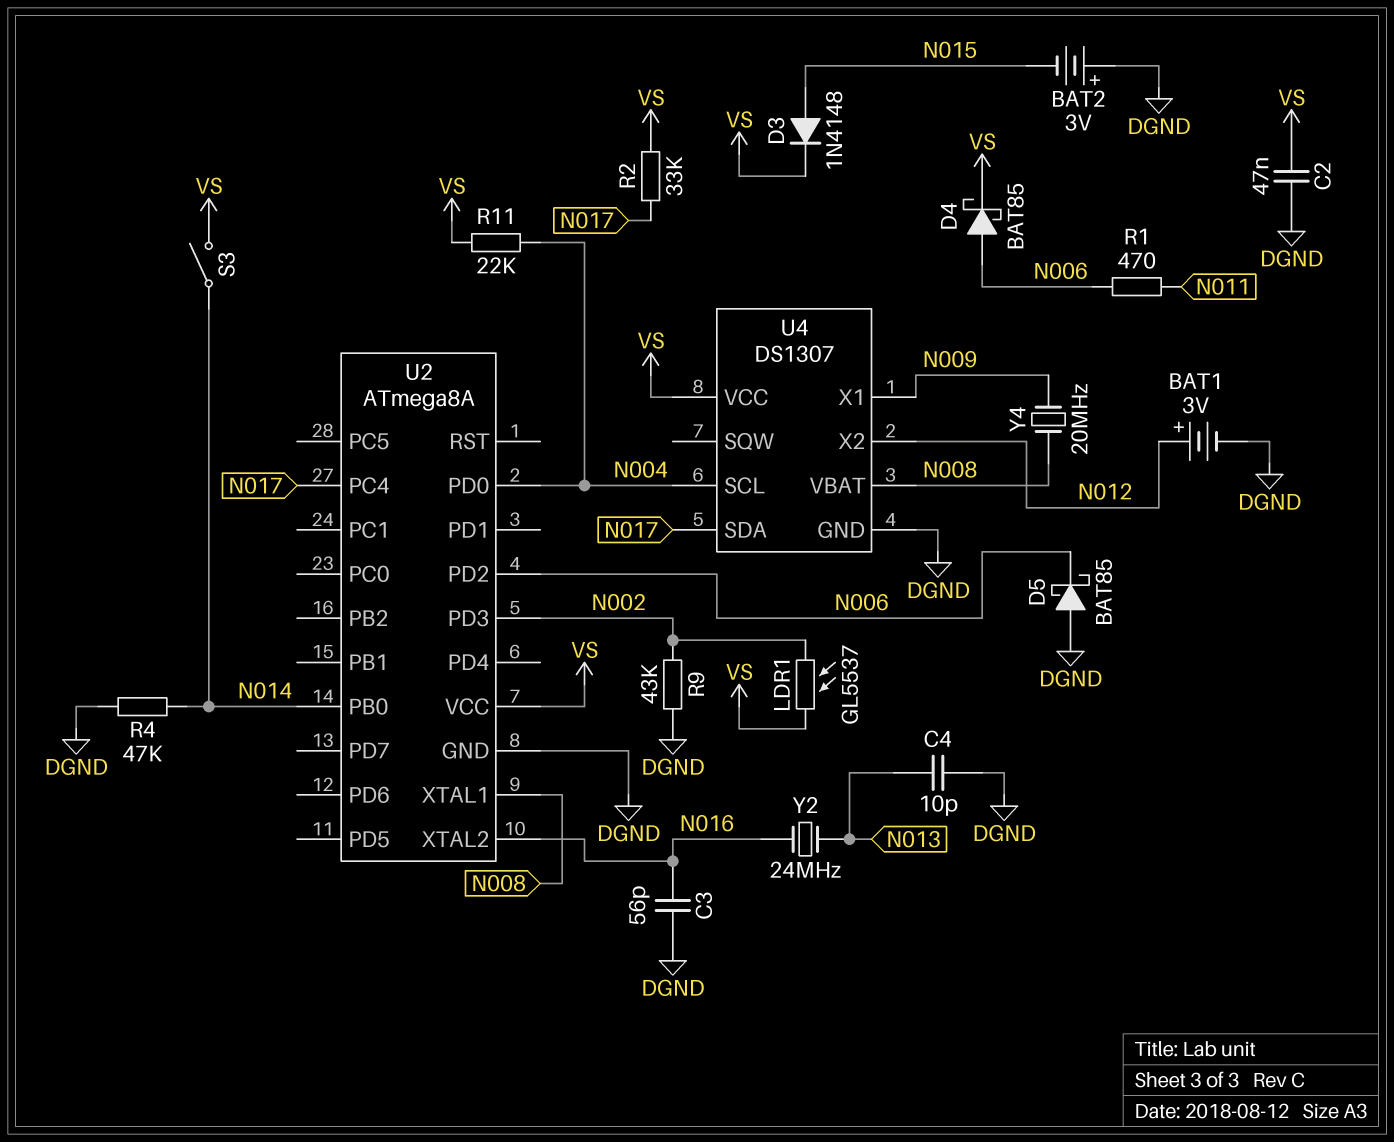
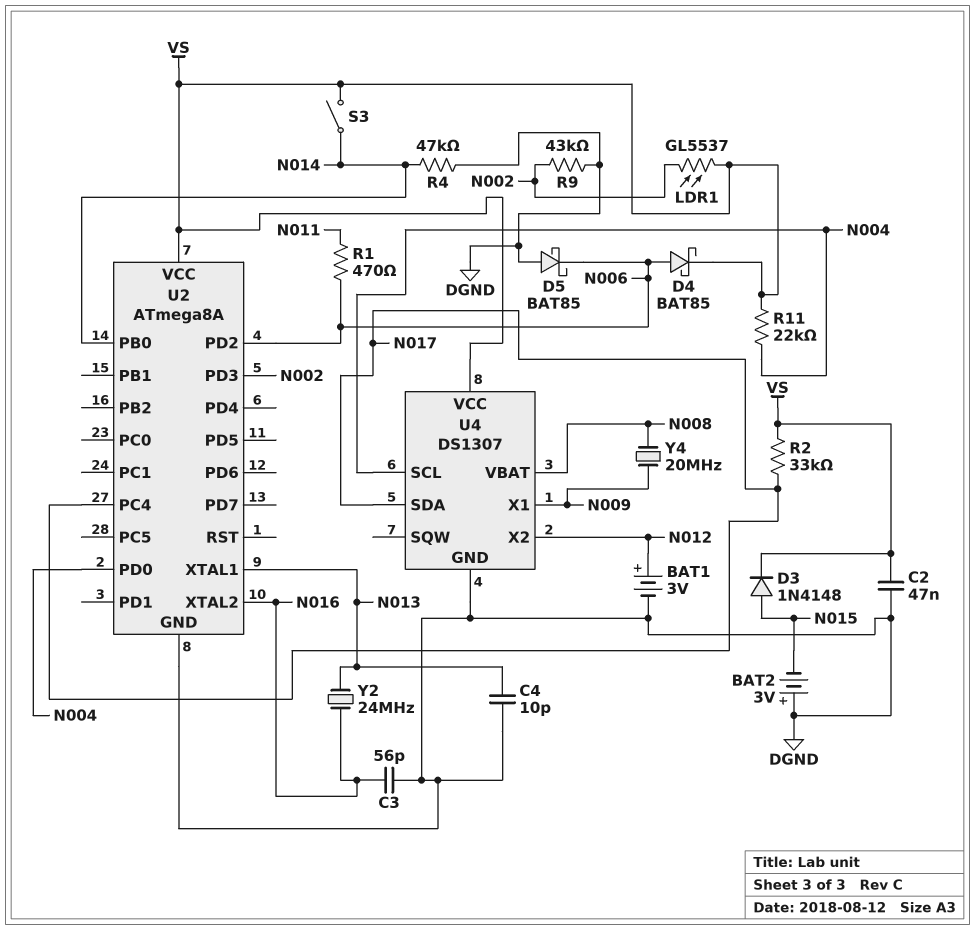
U2 pin XTAL1: N008 -> N013

